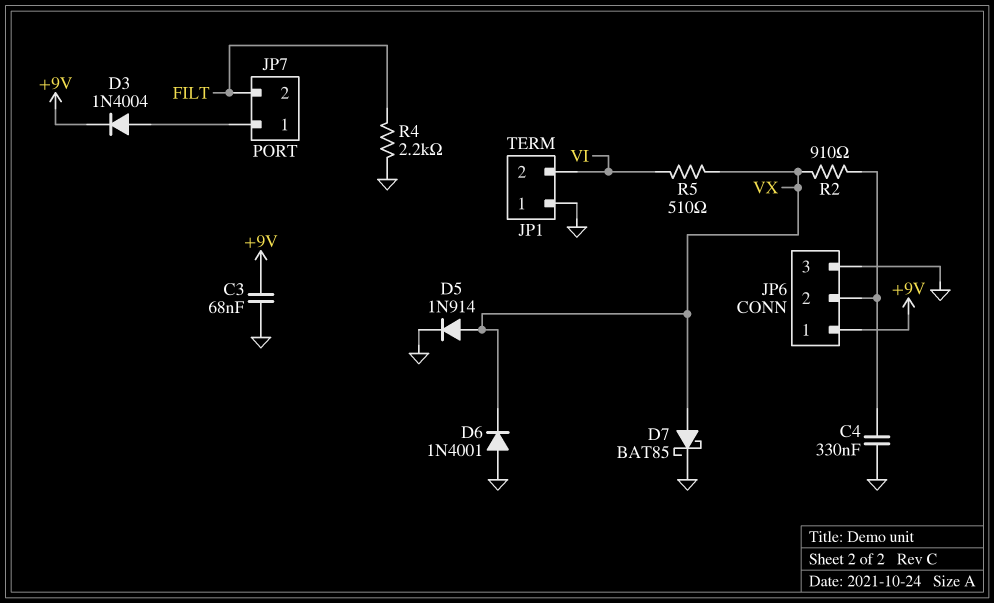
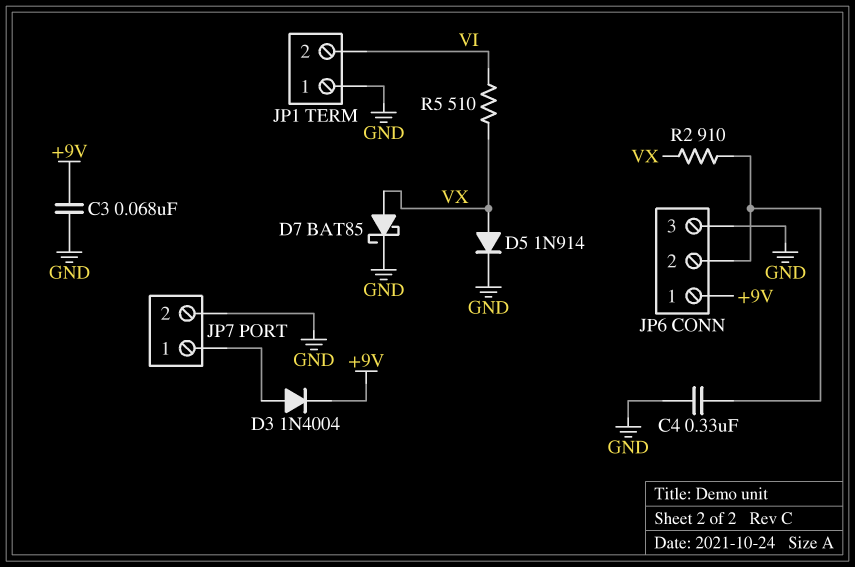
D6: diode 1N4001 (A GND, K VX) -> none
JP7 pin 2: FILT -> GND
R4: 2.2k (FILT, GND) -> none

